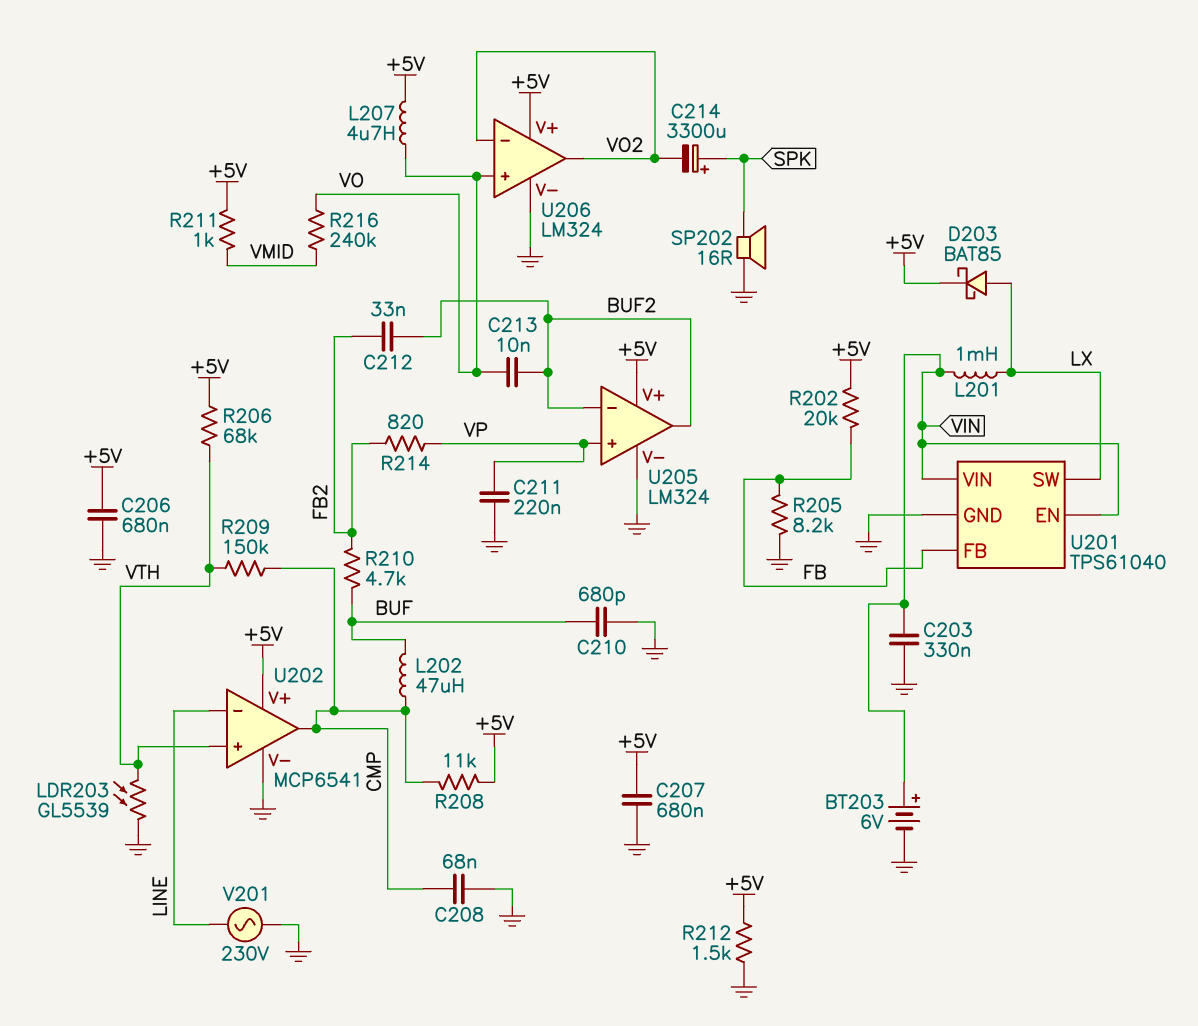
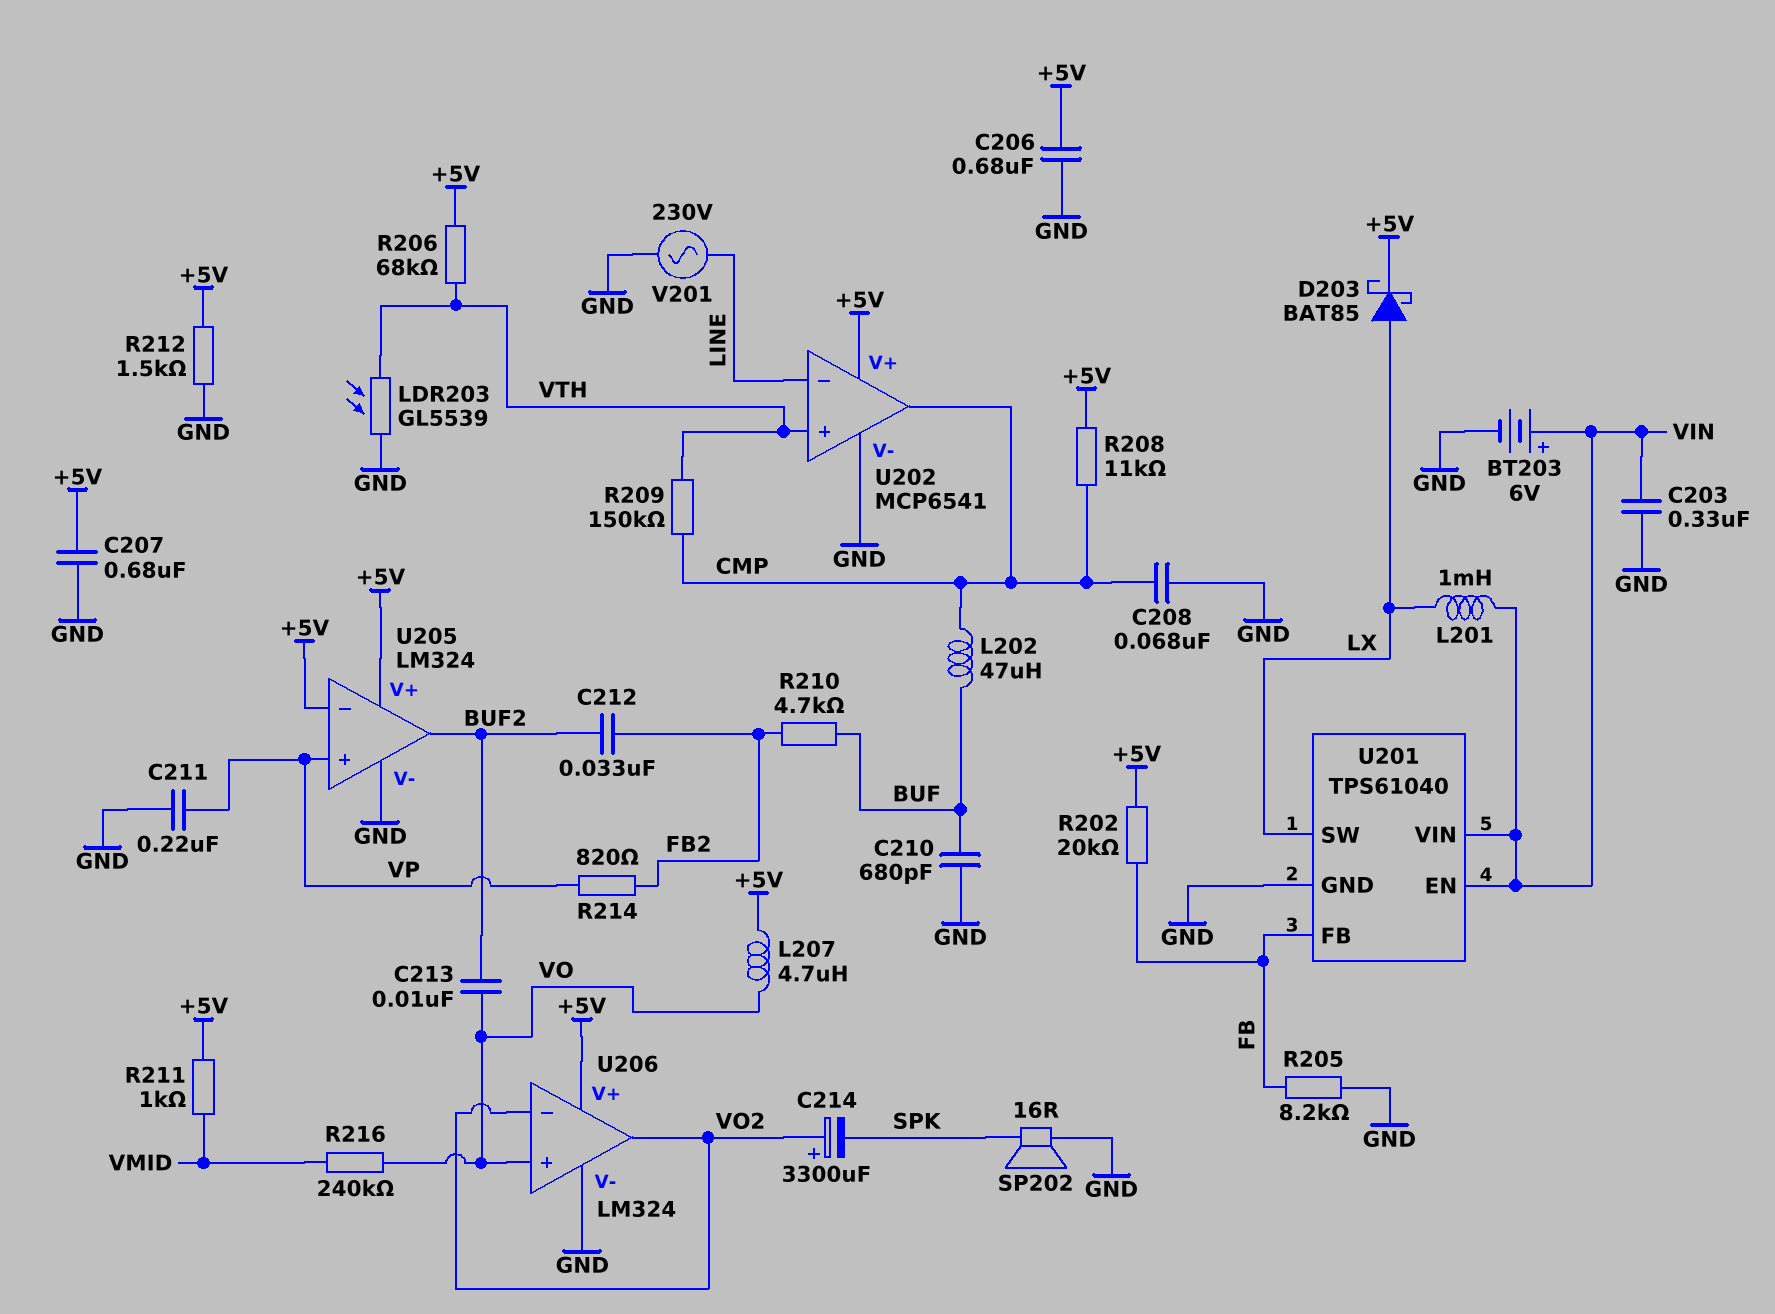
C214: 3300uF (plus SPK, minus VO2) -> 3300uF (plus VO2, minus SPK)
U205 pin in-: BUF2 -> +5V

